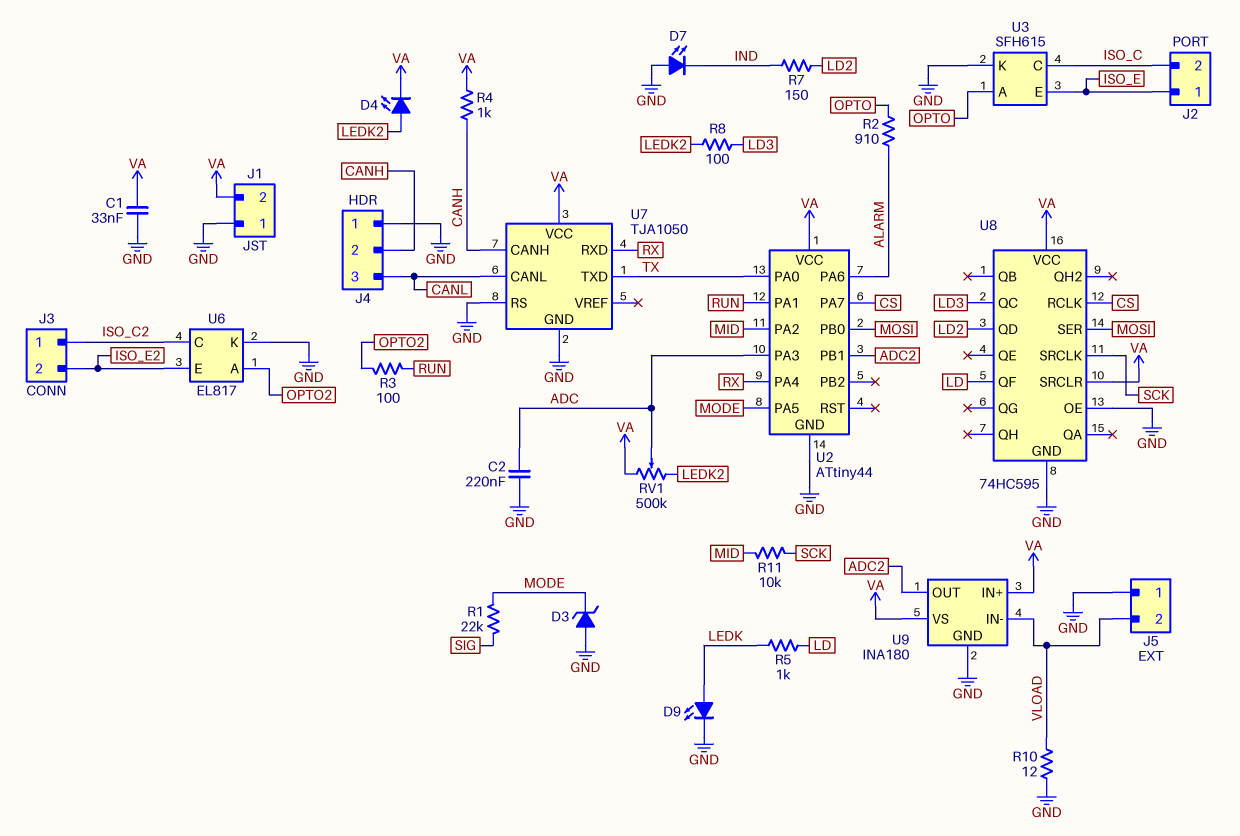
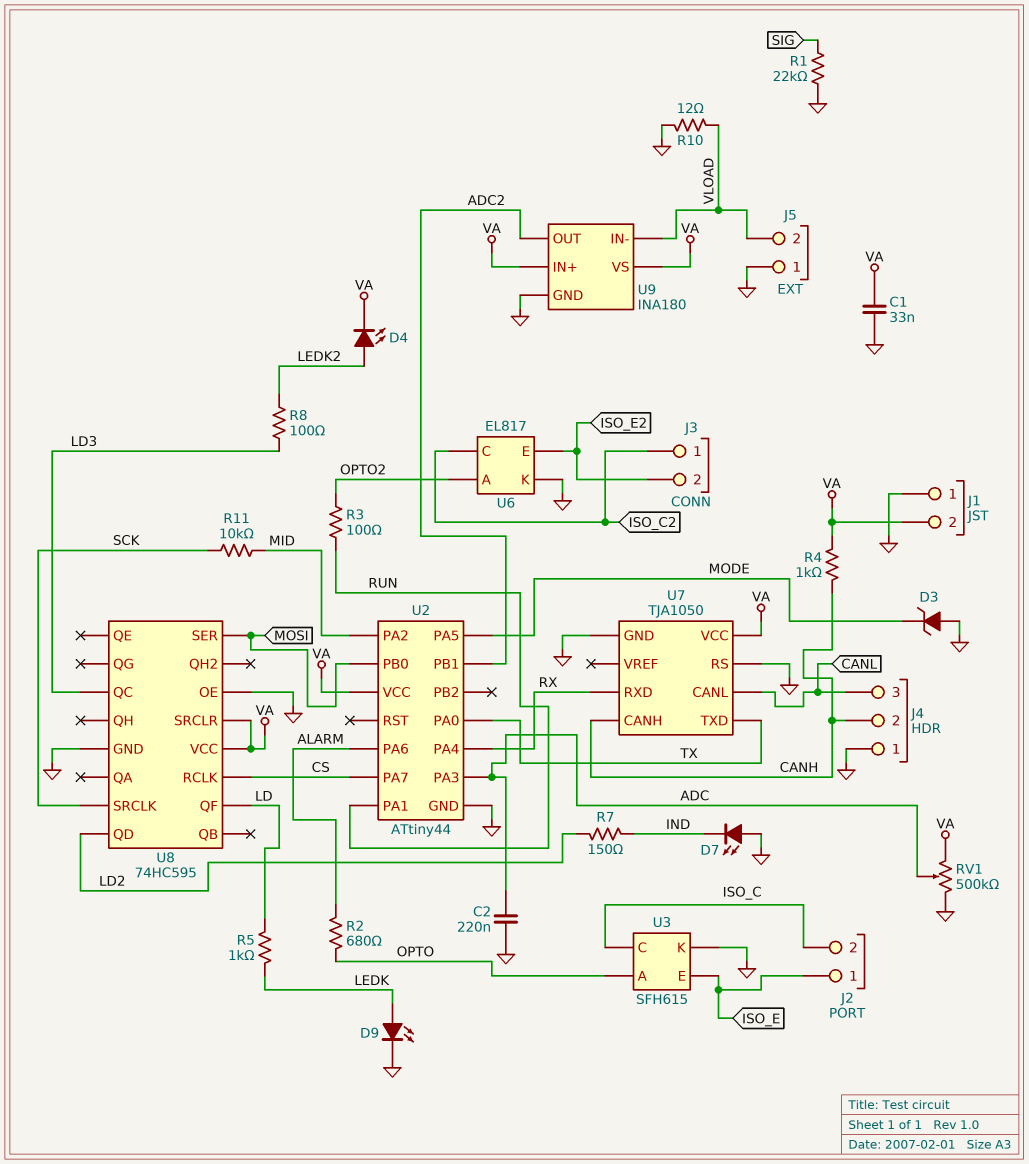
R1: 22k (MODE, SIG) -> 22k (GND, SIG)
R2: 910 (ALARM, OPTO) -> 680 (ALARM, OPTO)
RV1: 500k (LEDK2, VA, wiper ADC) -> 500k (GND, VA, wiper ADC)

